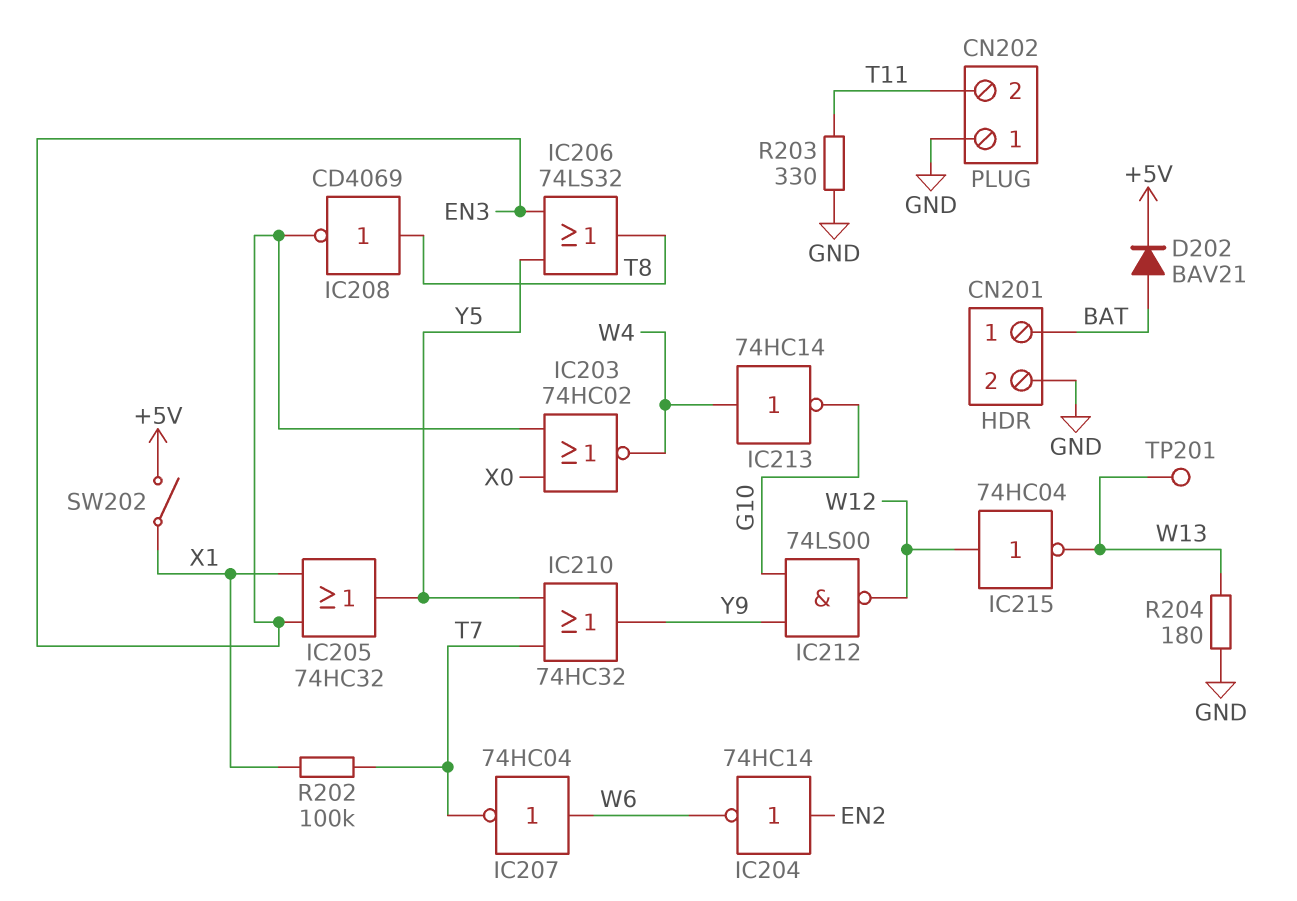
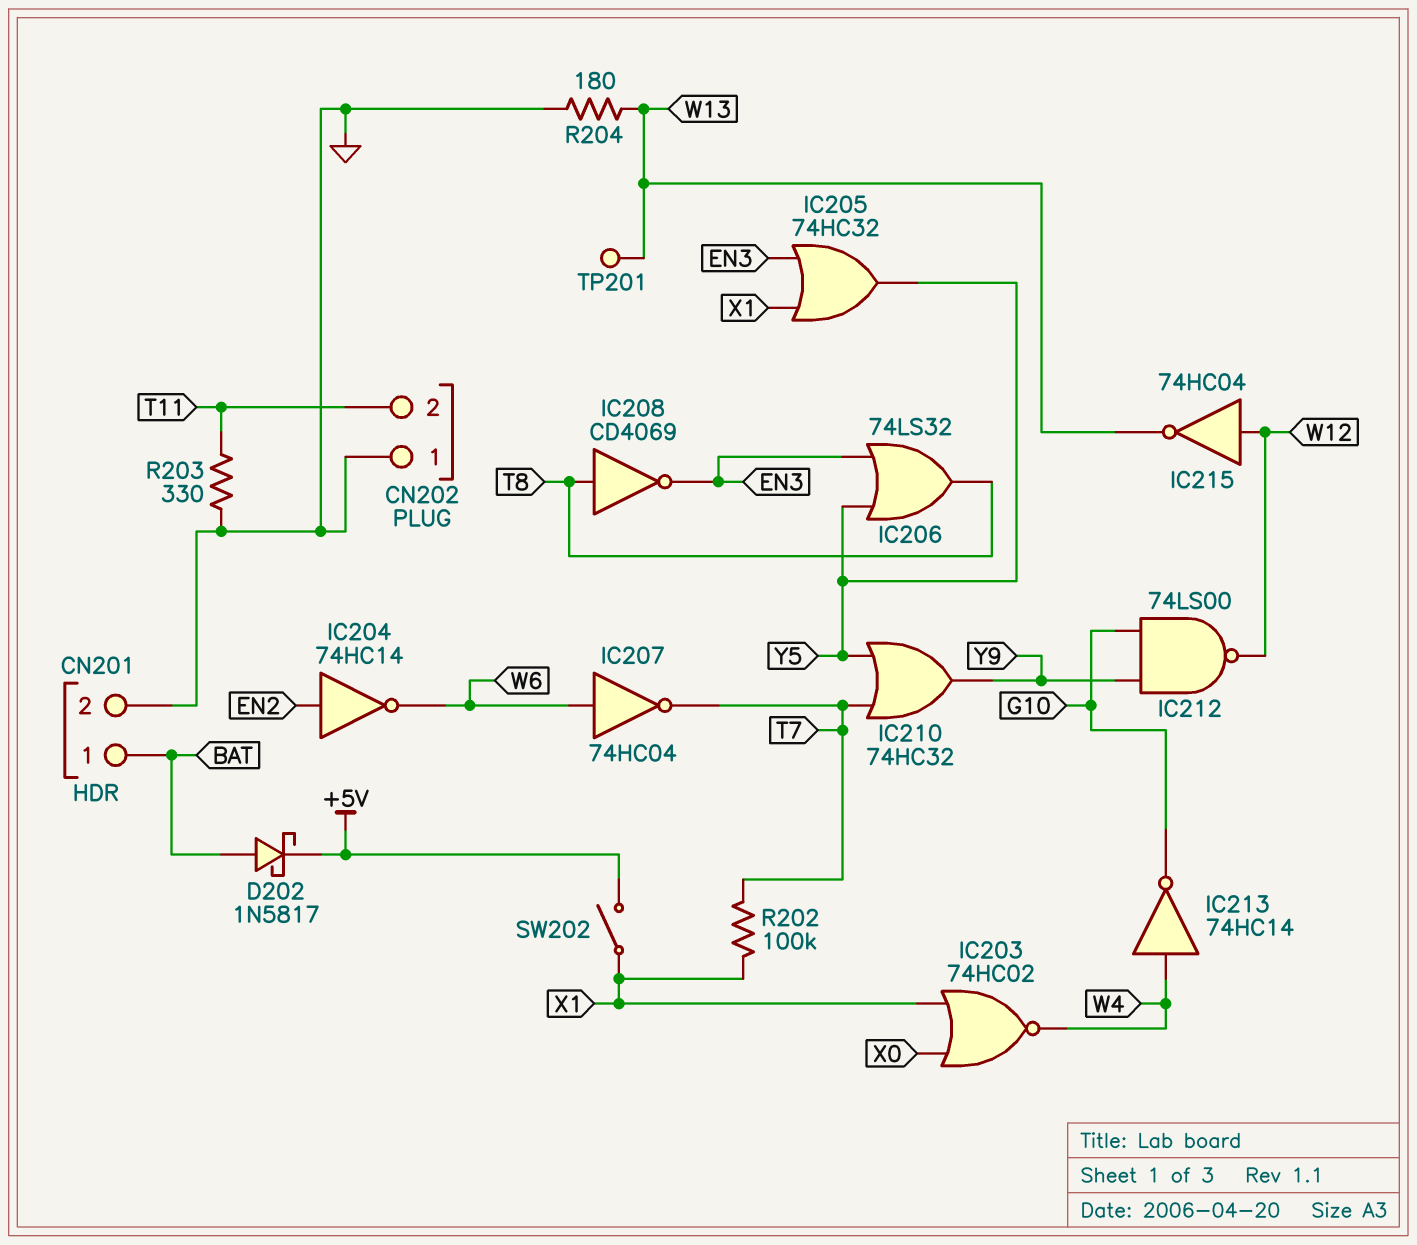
D202: diode BAV21 (A BAT, K +5V) -> schottky 1N5817 (A BAT, K +5V)
IC203: NOR 74HC02 (in EN3, in X0, out W4) -> NOR 74HC02 (in X0, in X1, out W4)

